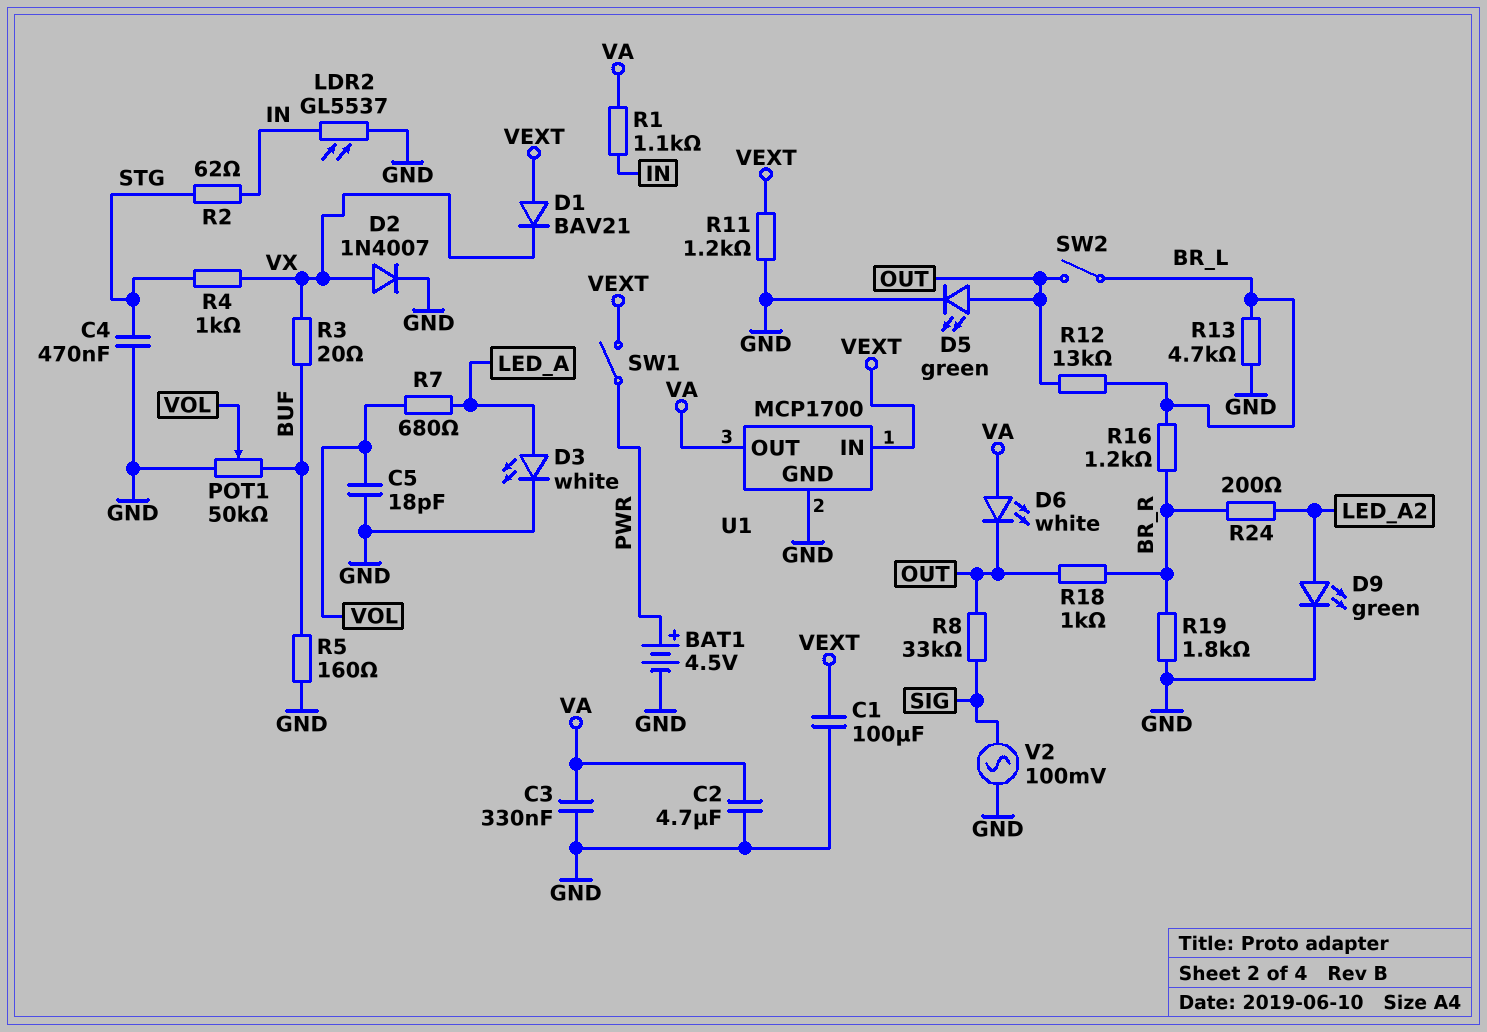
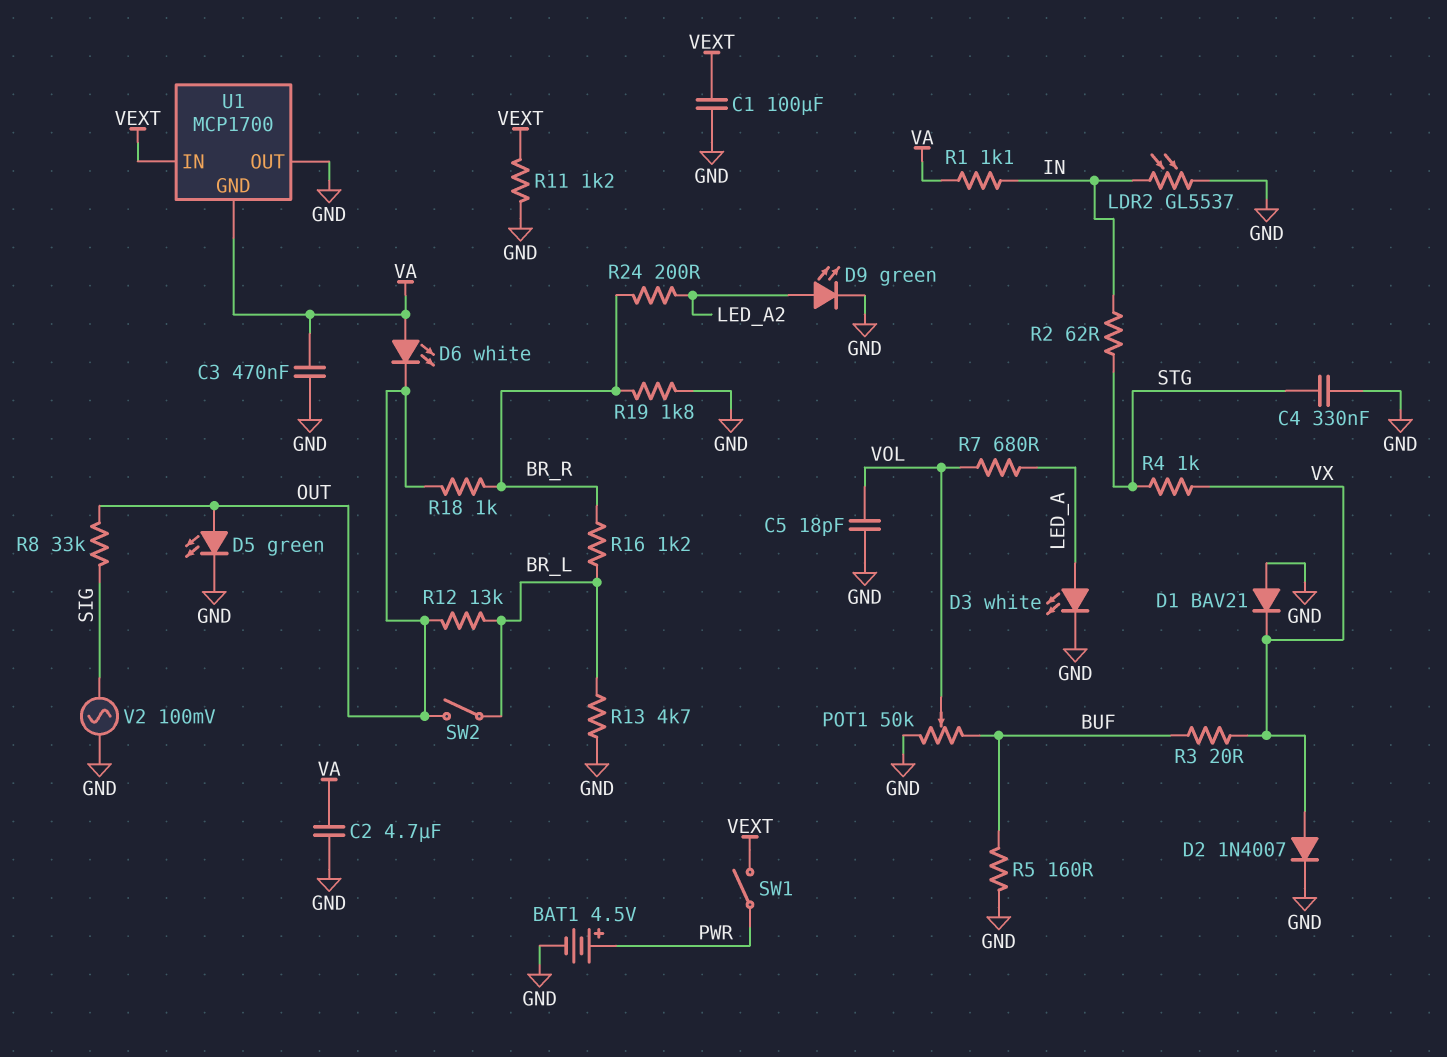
C3: 330nF (GND, VA) -> 470nF (GND, VA)
C4: 470nF (GND, STG) -> 330nF (GND, STG)
D1: diode BAV21 (A VEXT, K VX) -> diode BAV21 (A GND, K VX)
U1 pin GND: GND -> VA
U1 pin OUT: VA -> GND

